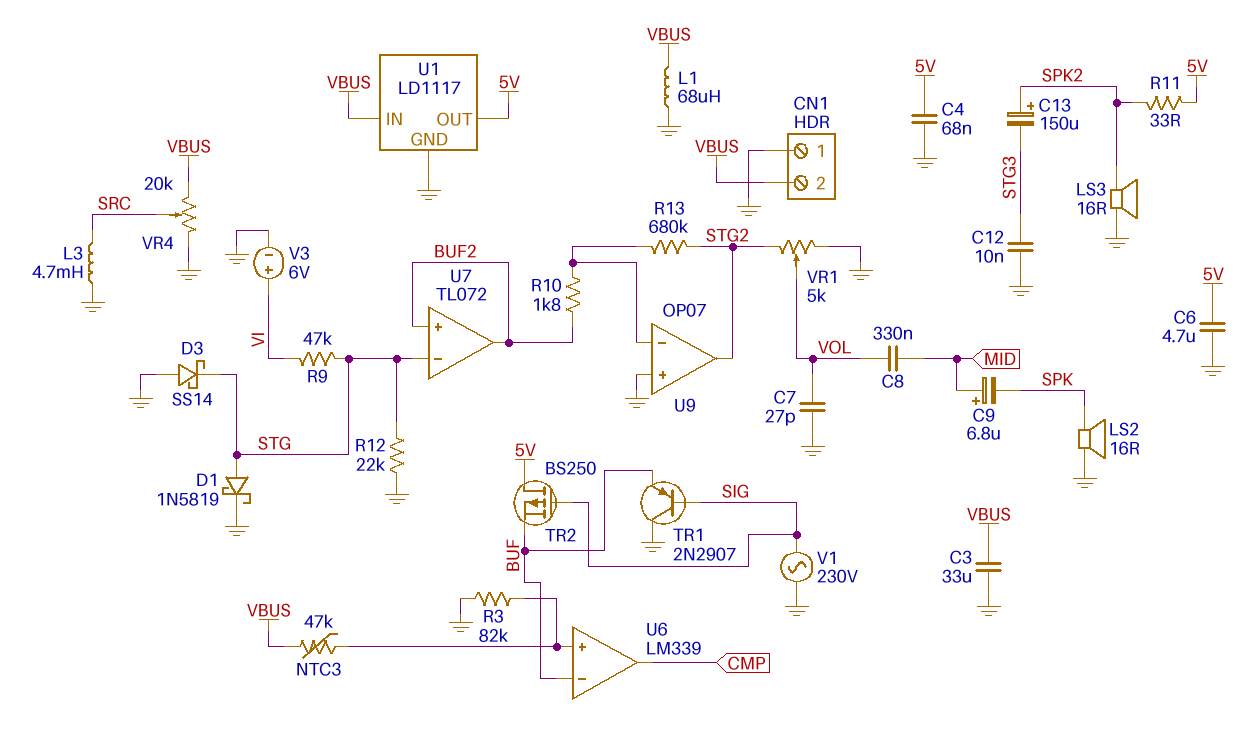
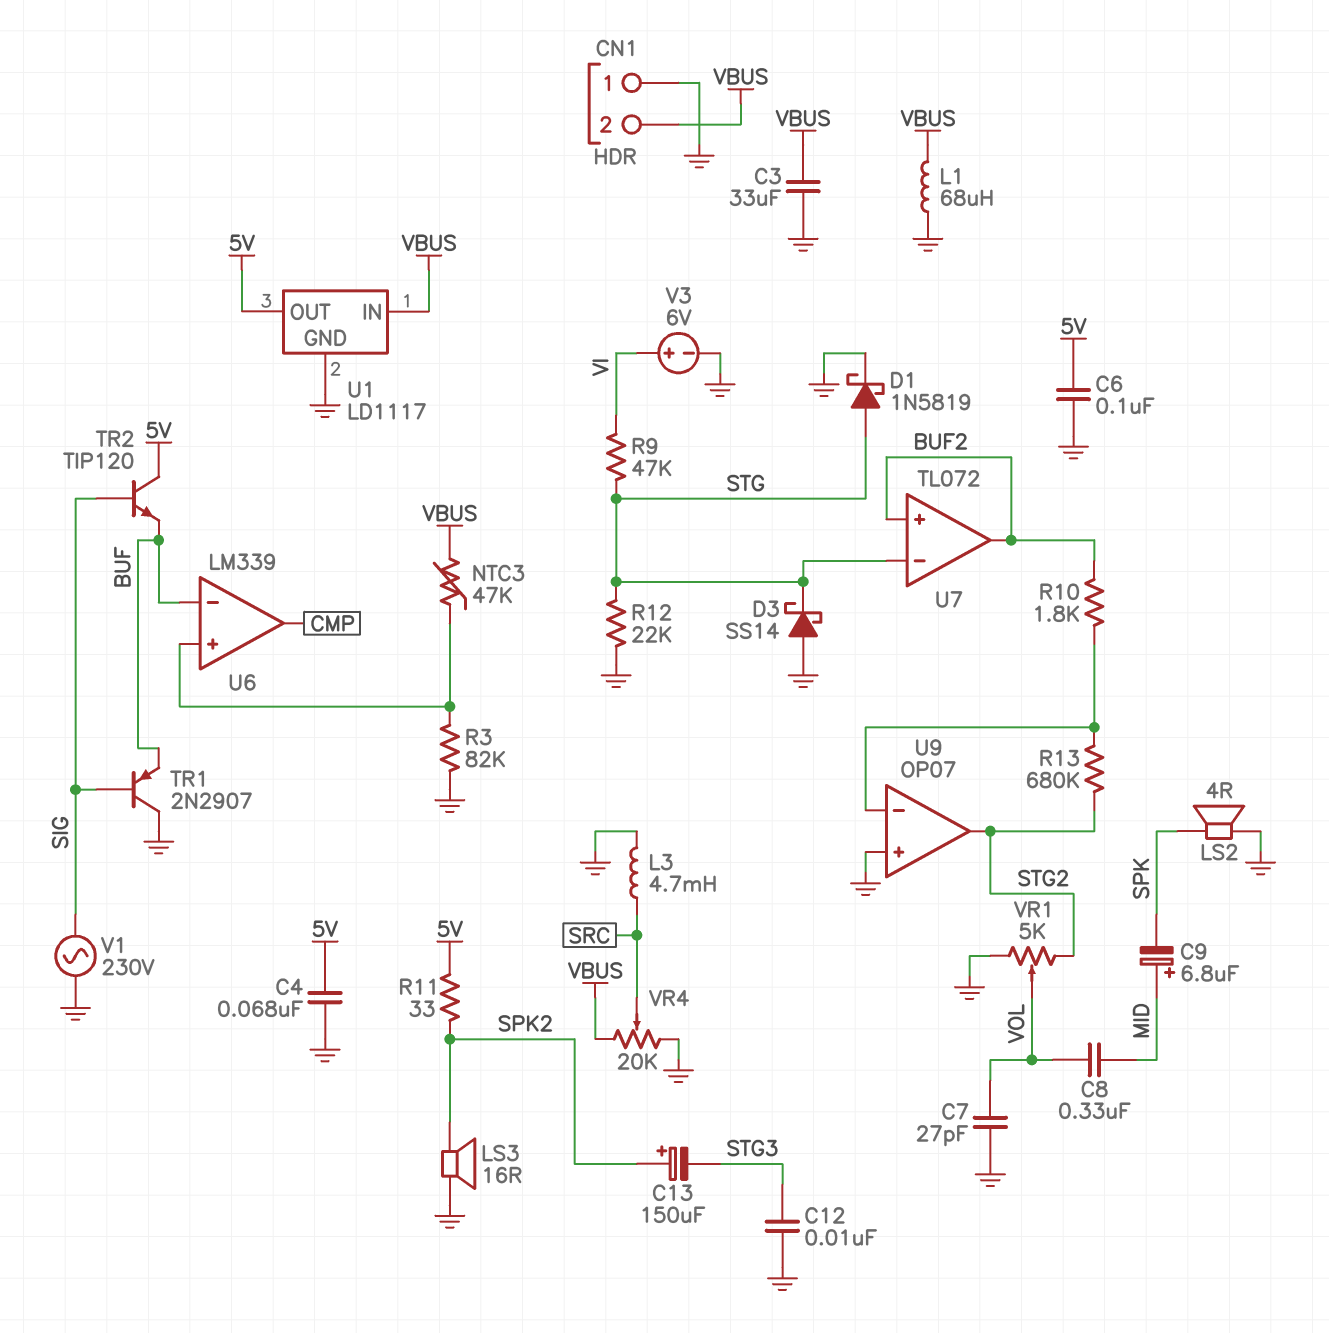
C6: 4.7uF (5V, GND) -> 100nF (5V, GND)
LS2: speaker 16R (GND, SPK) -> speaker 4R (GND, SPK)
TR2: PMOS BS250 (G SIG, D 5V, S BUF) -> NPN TIP120 (B SIG, C 5V, E BUF)

